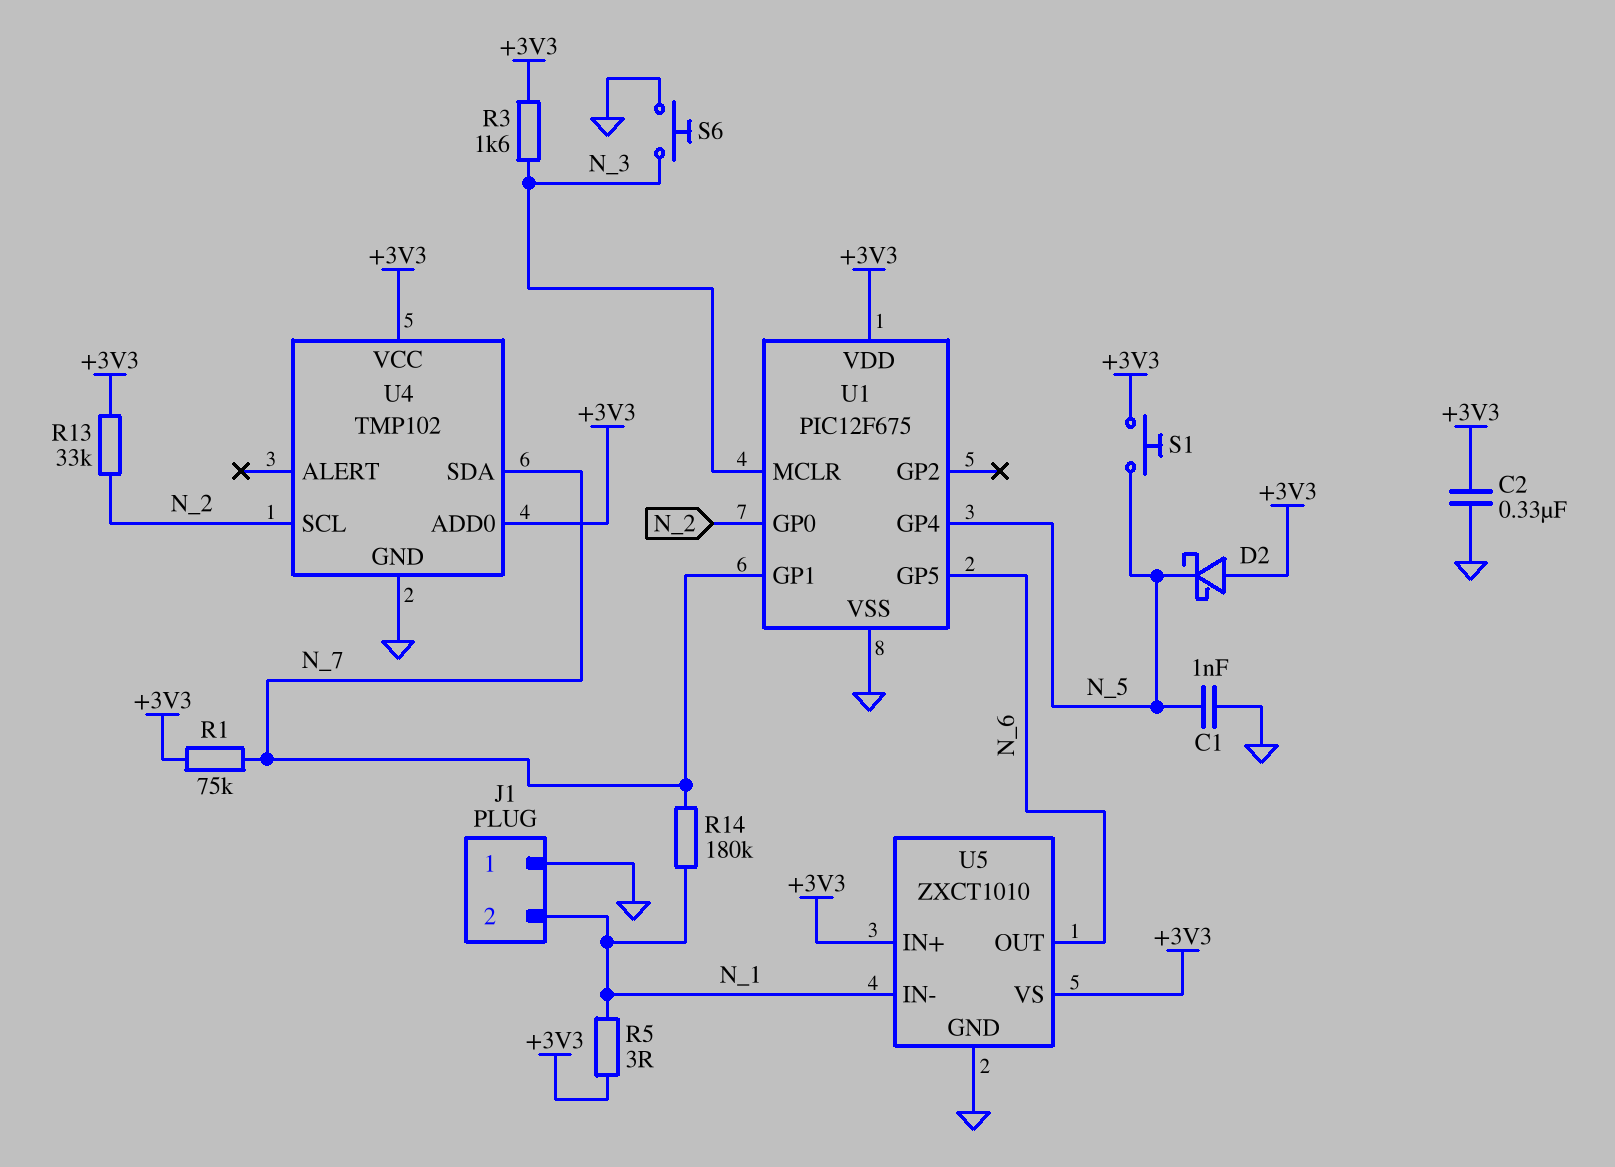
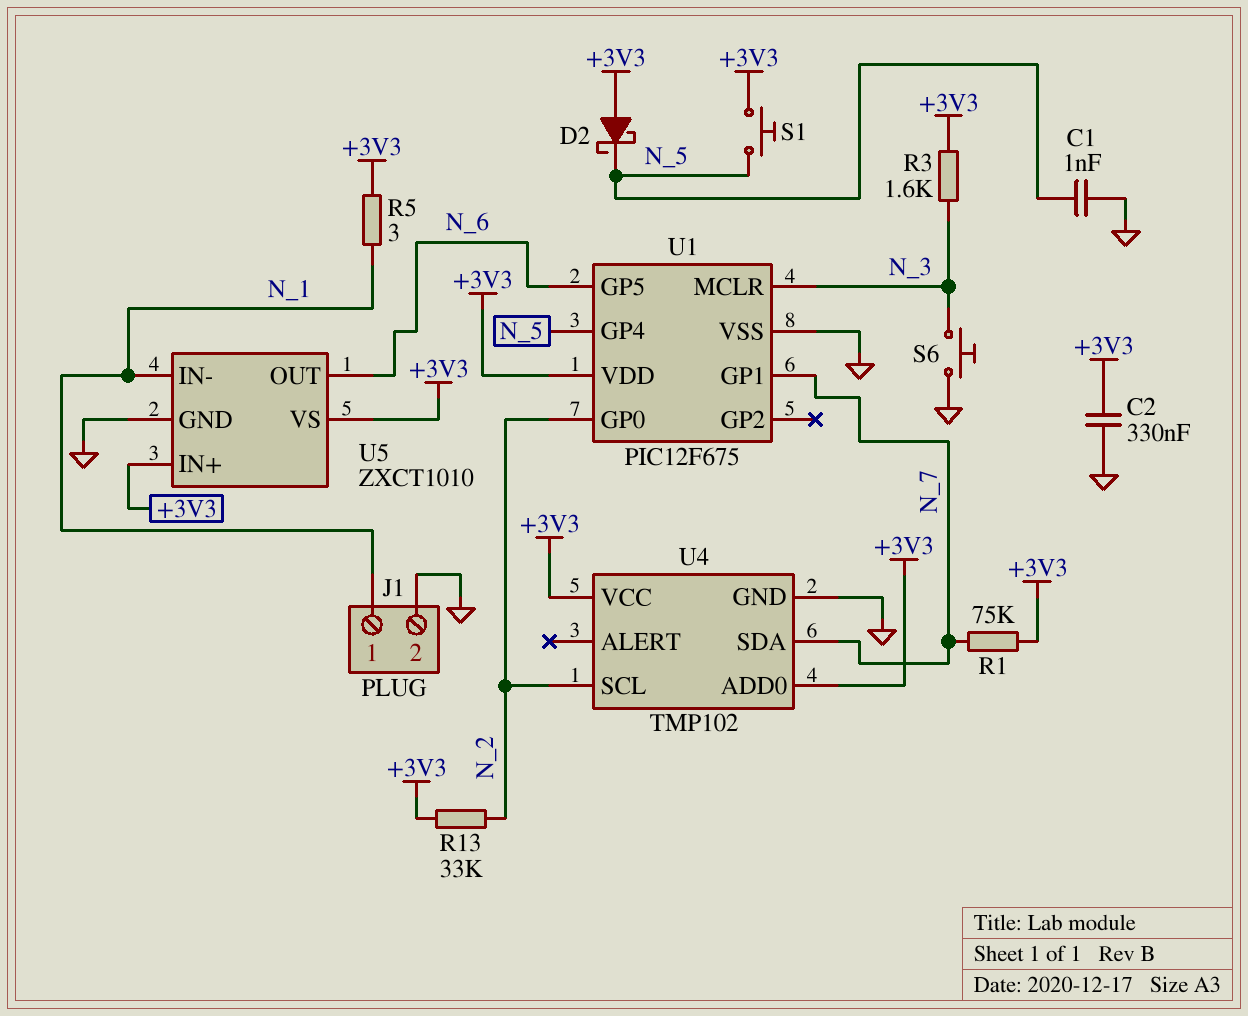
J1 pin 1: GND -> N_1
J1 pin 2: N_1 -> GND
R14: 180k (N_1, N_7) -> none

